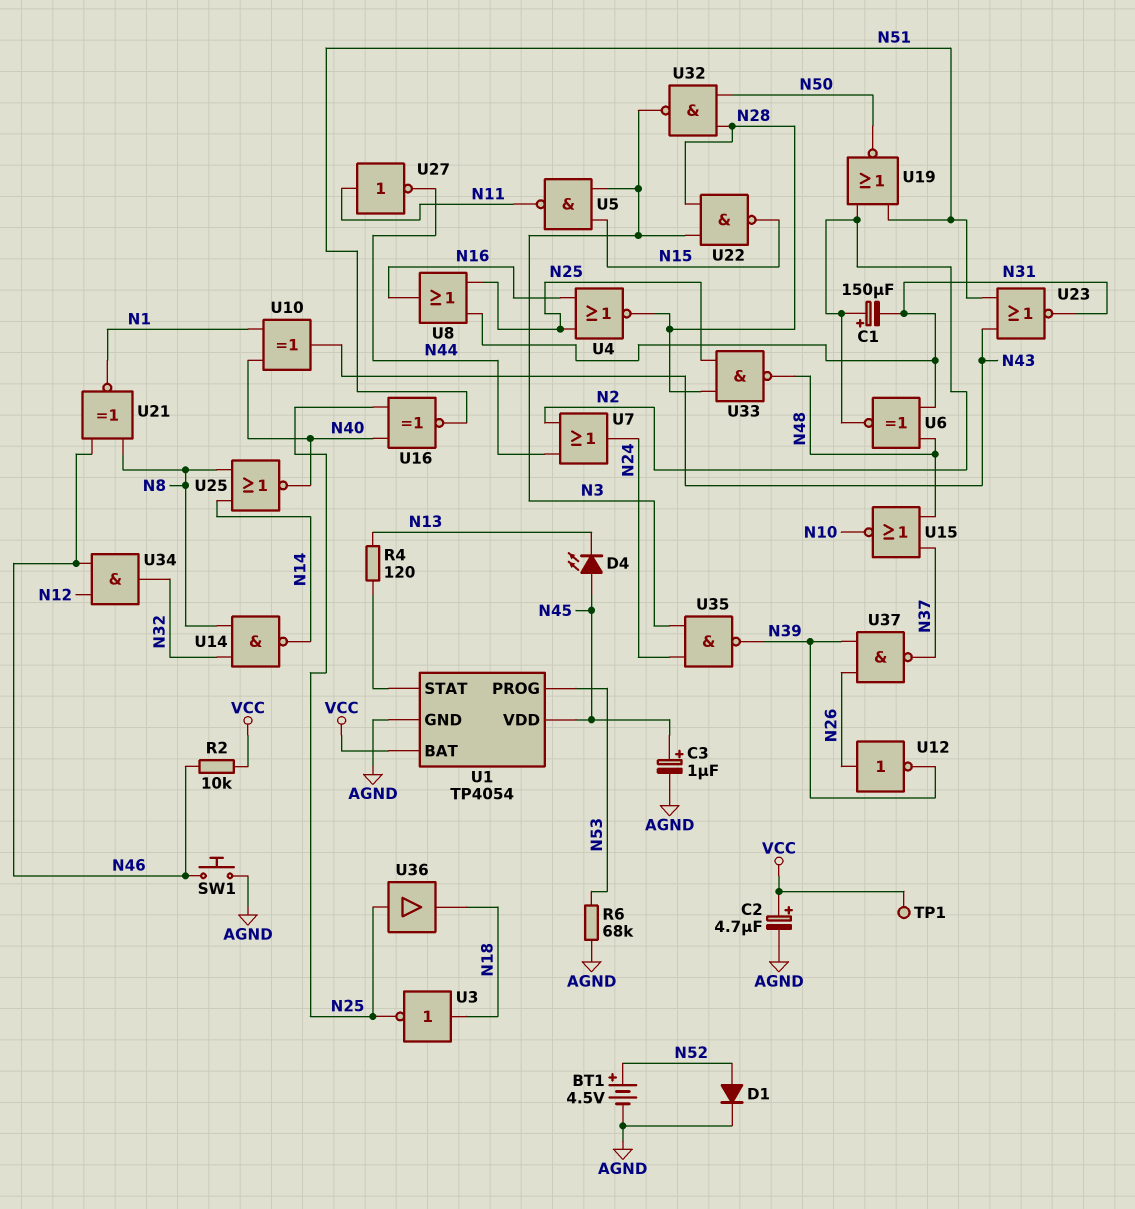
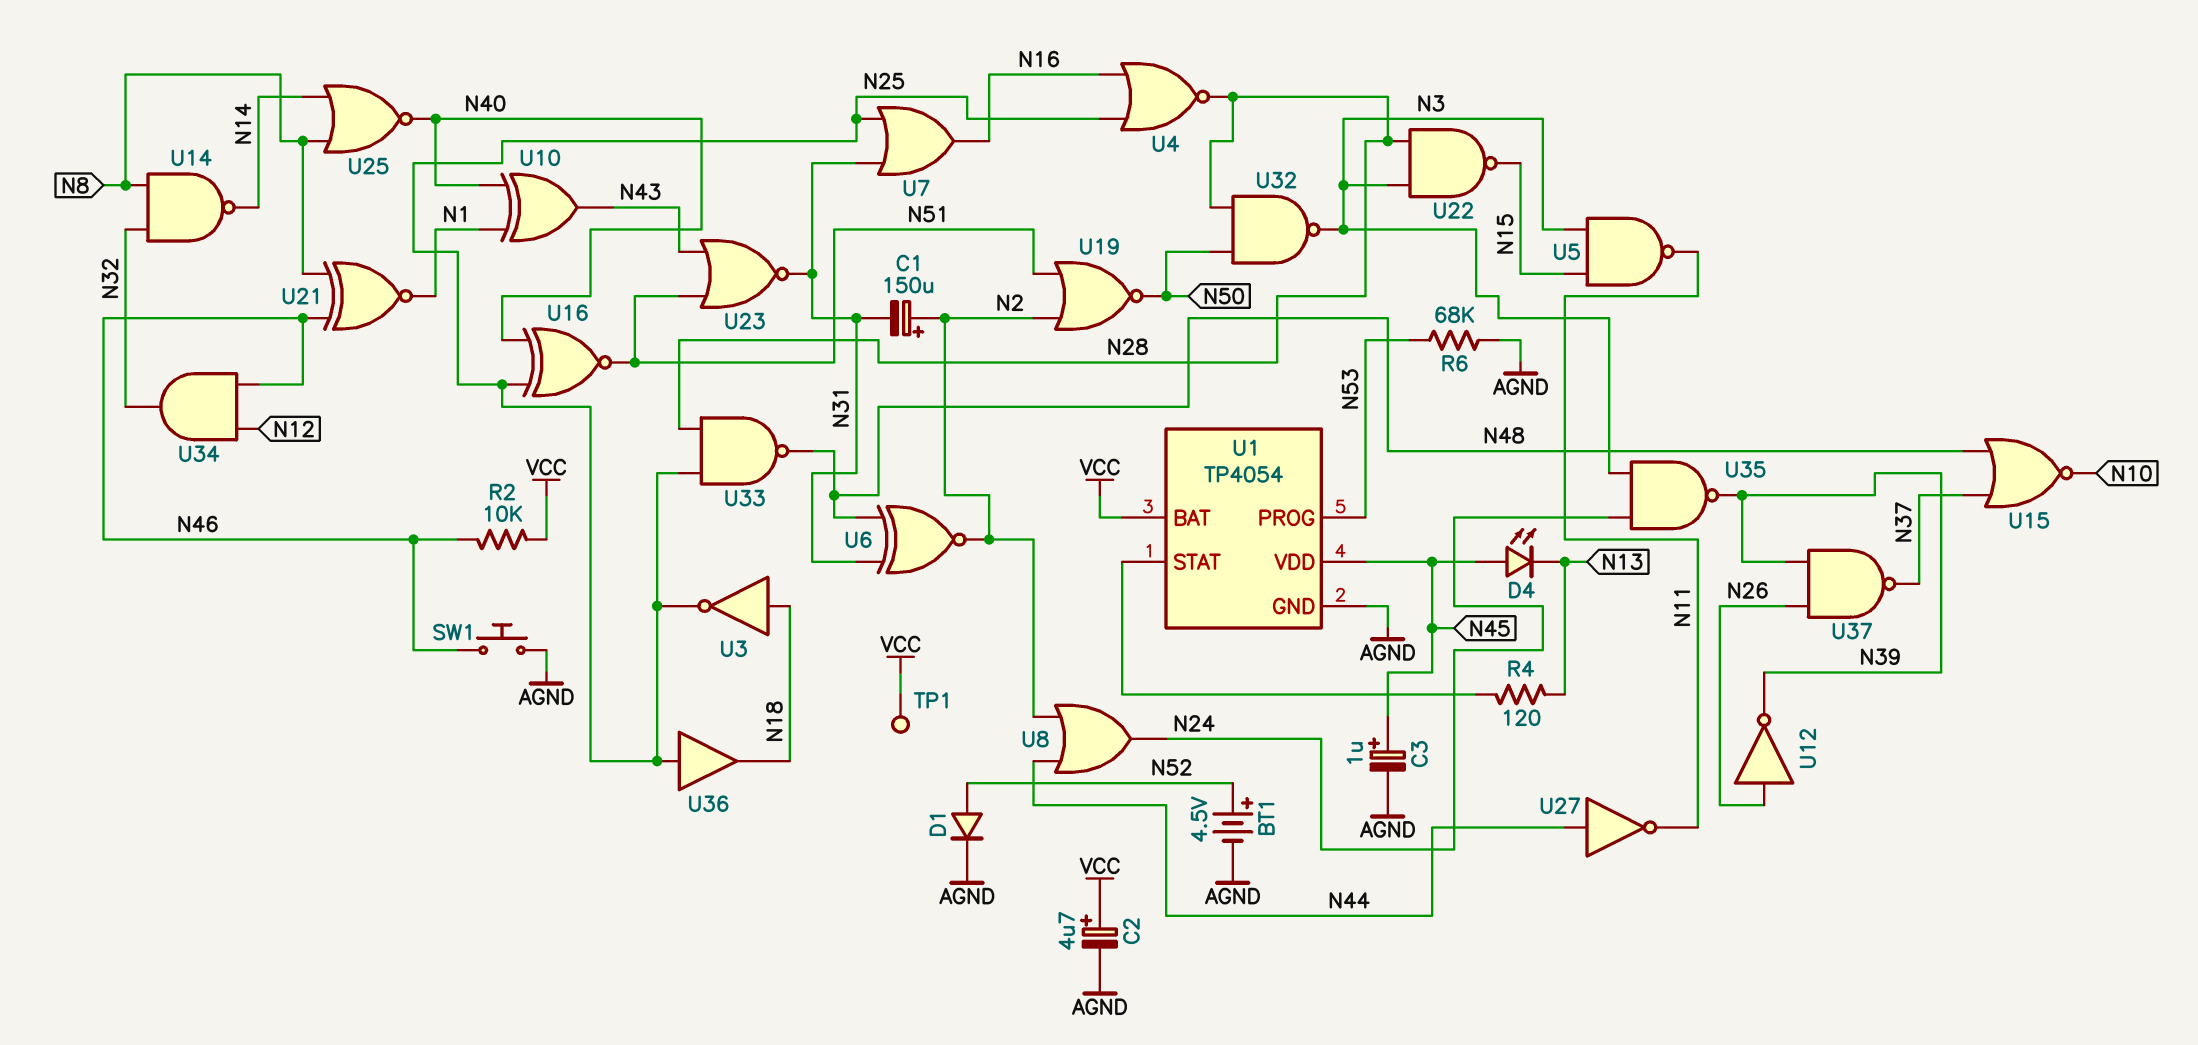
U7: OR (in N2, in N44, out N24) -> OR (in N25, in N31, out N16)
U8: OR (in N25, in N31, out N16) -> OR (in N2, in N44, out N24)
U27: NOT (in N11, out N44) -> NOT (in N44, out N11)

